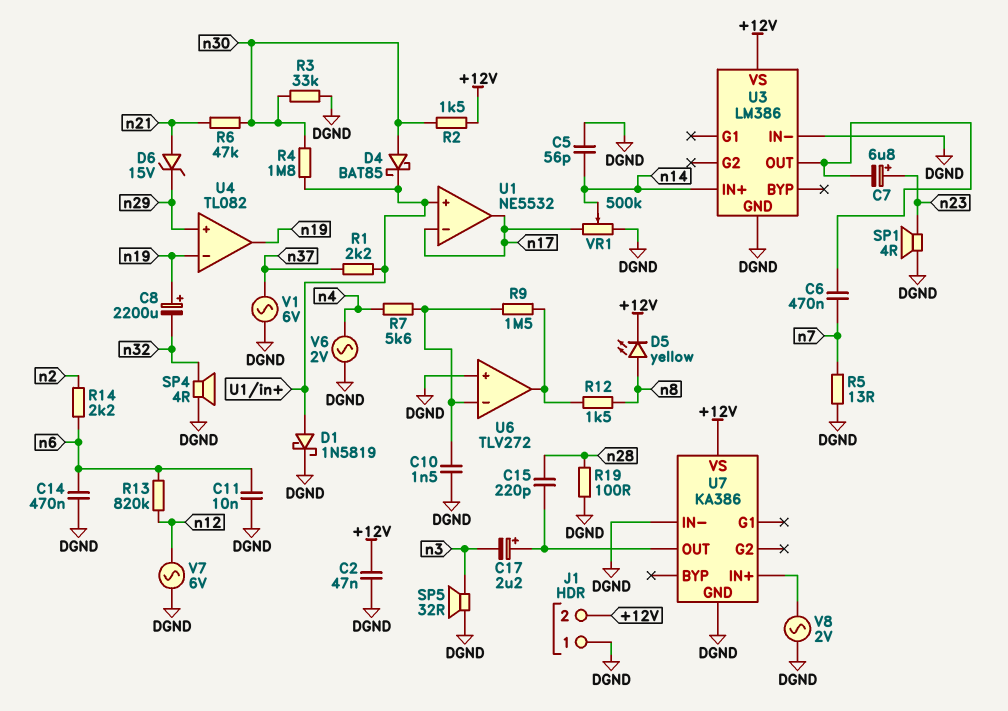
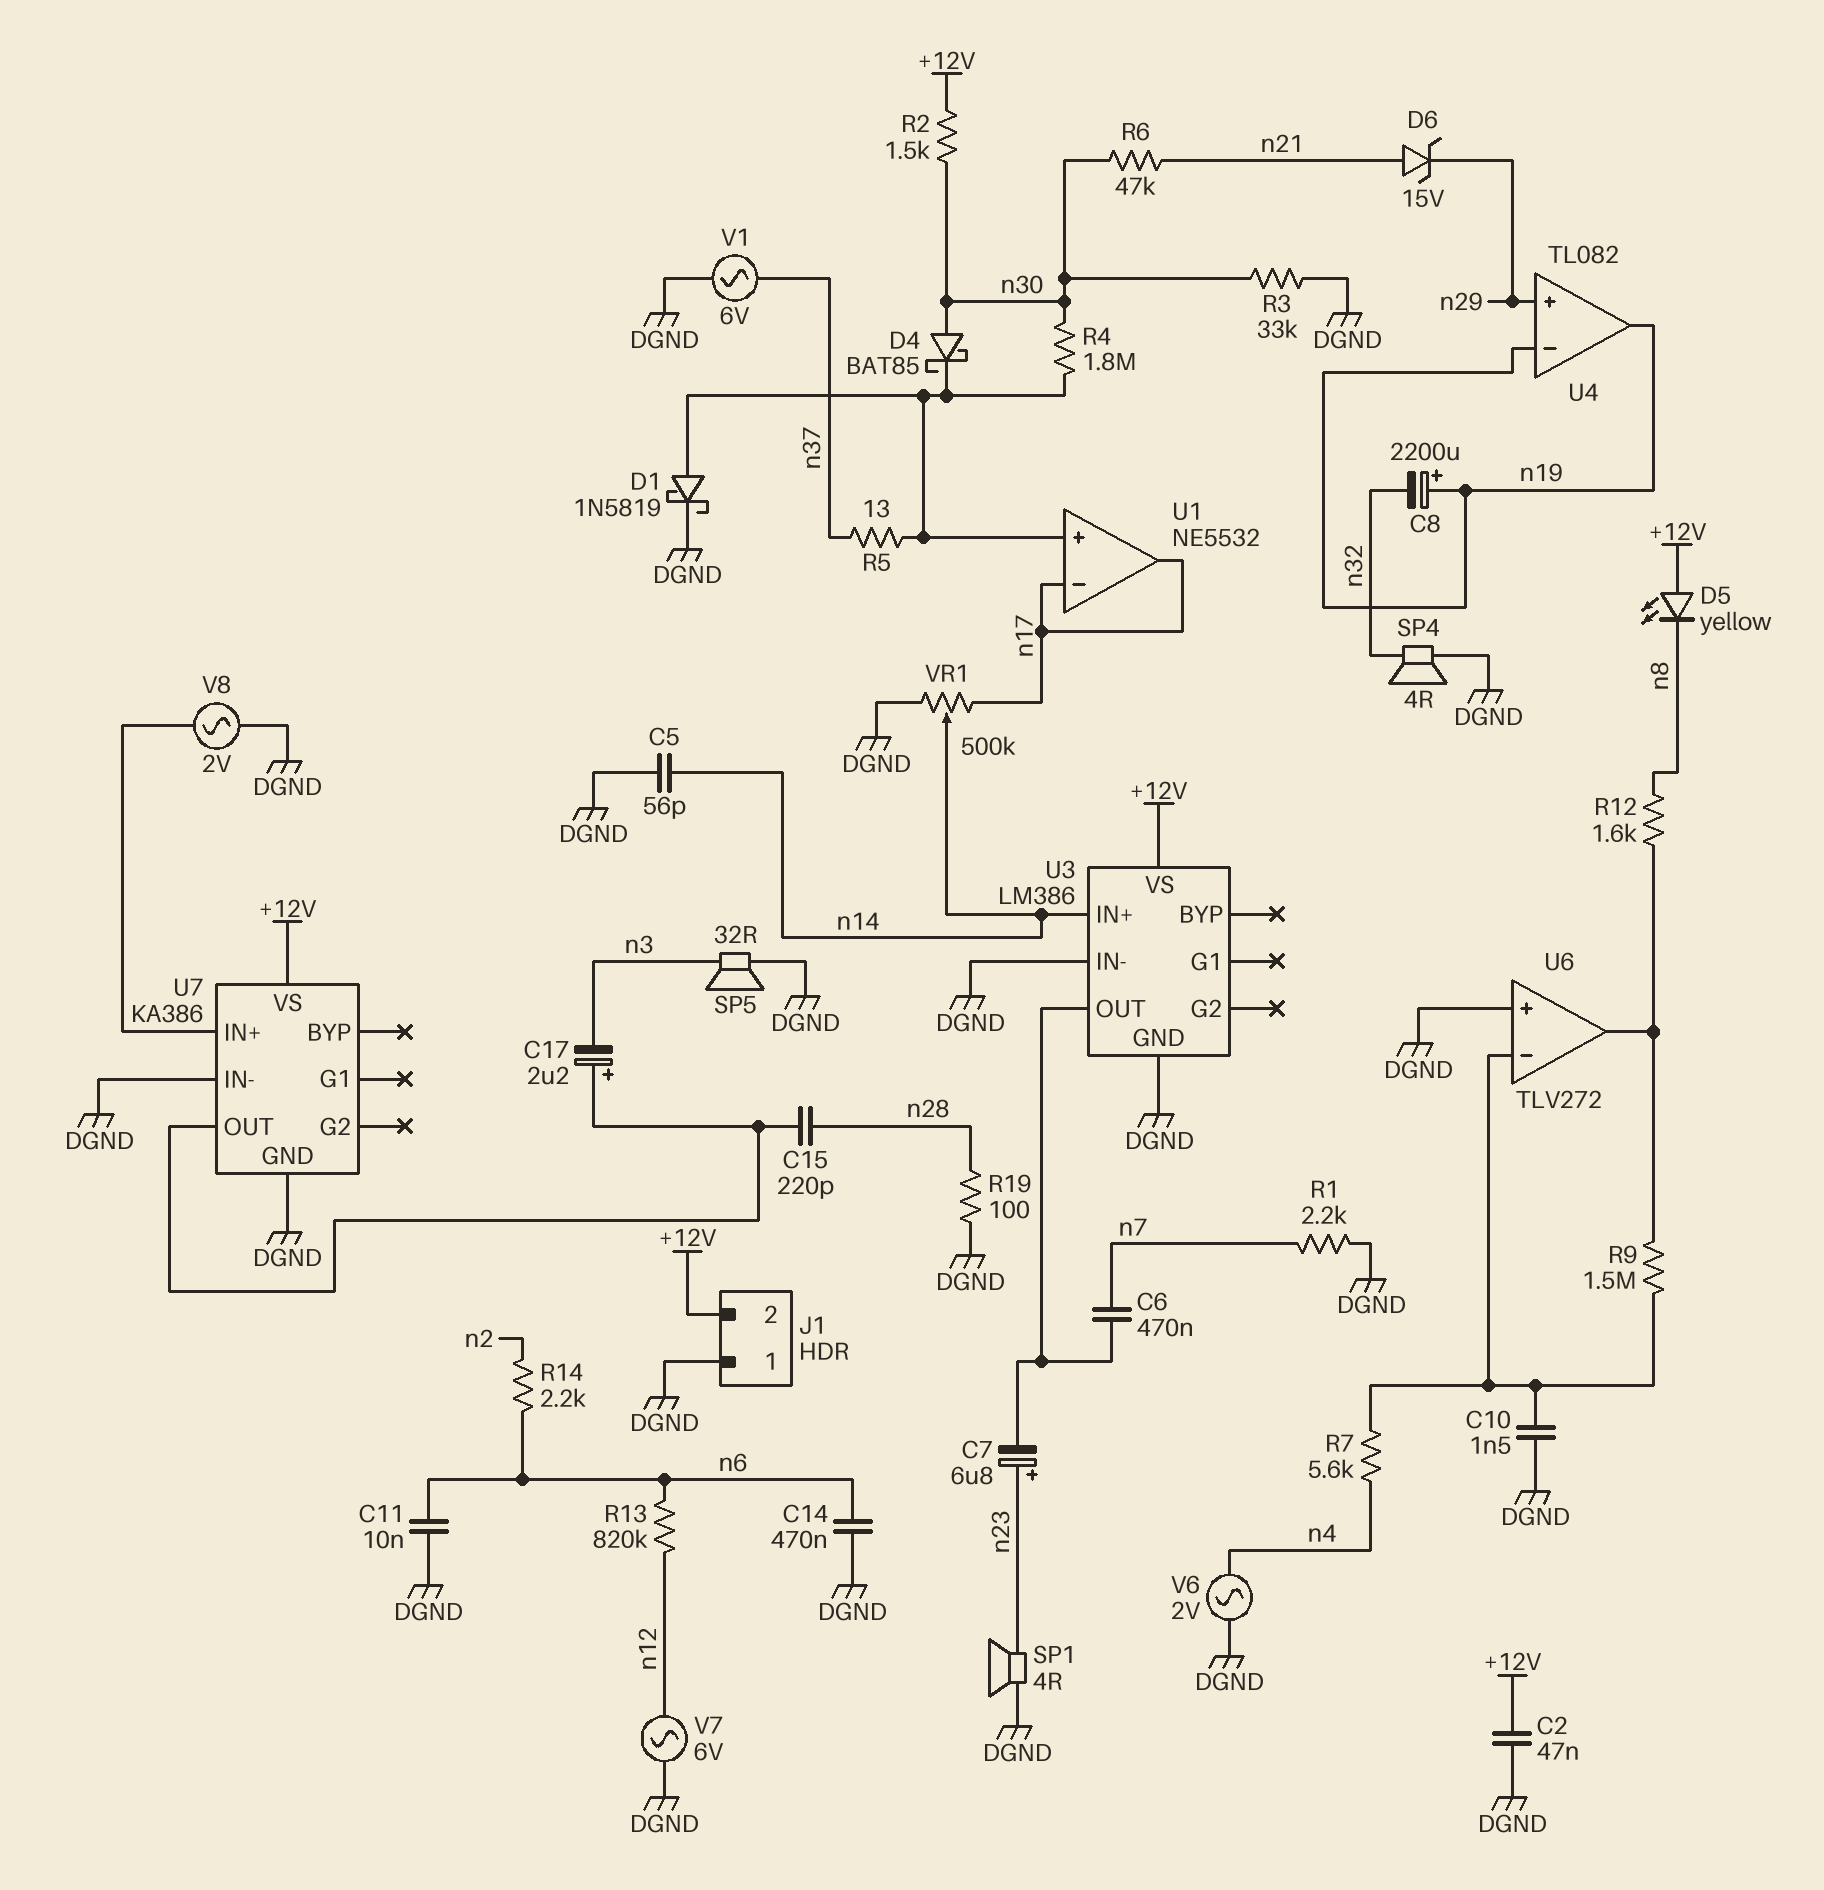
D5: LED yellow (A n8, K +12V) -> LED yellow (A +12V, K n8)
R1: 2.2k (U1/in+, n37) -> 2.2k (DGND, n7)
R5: 13 (DGND, n7) -> 13 (U1/in+, n37)
R12: 1.5k (U6/out, n8) -> 1.6k (U6/out, n8)

